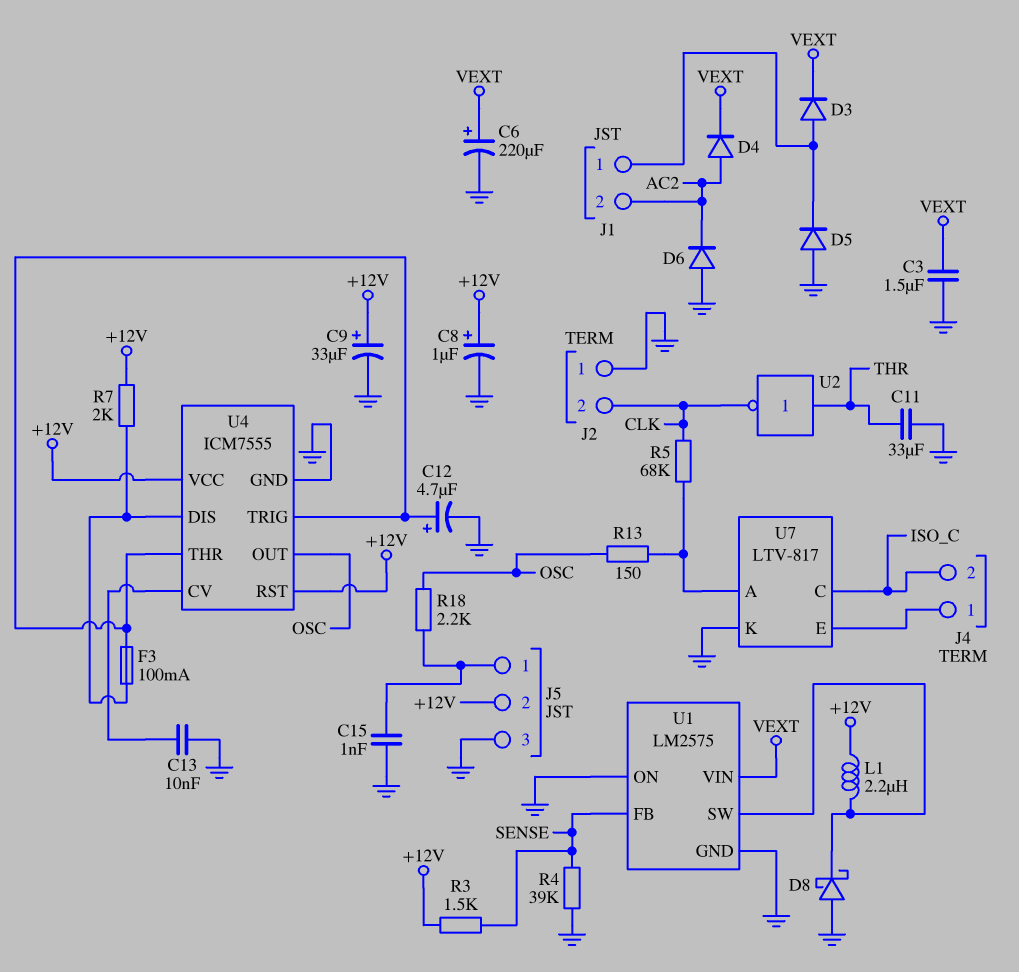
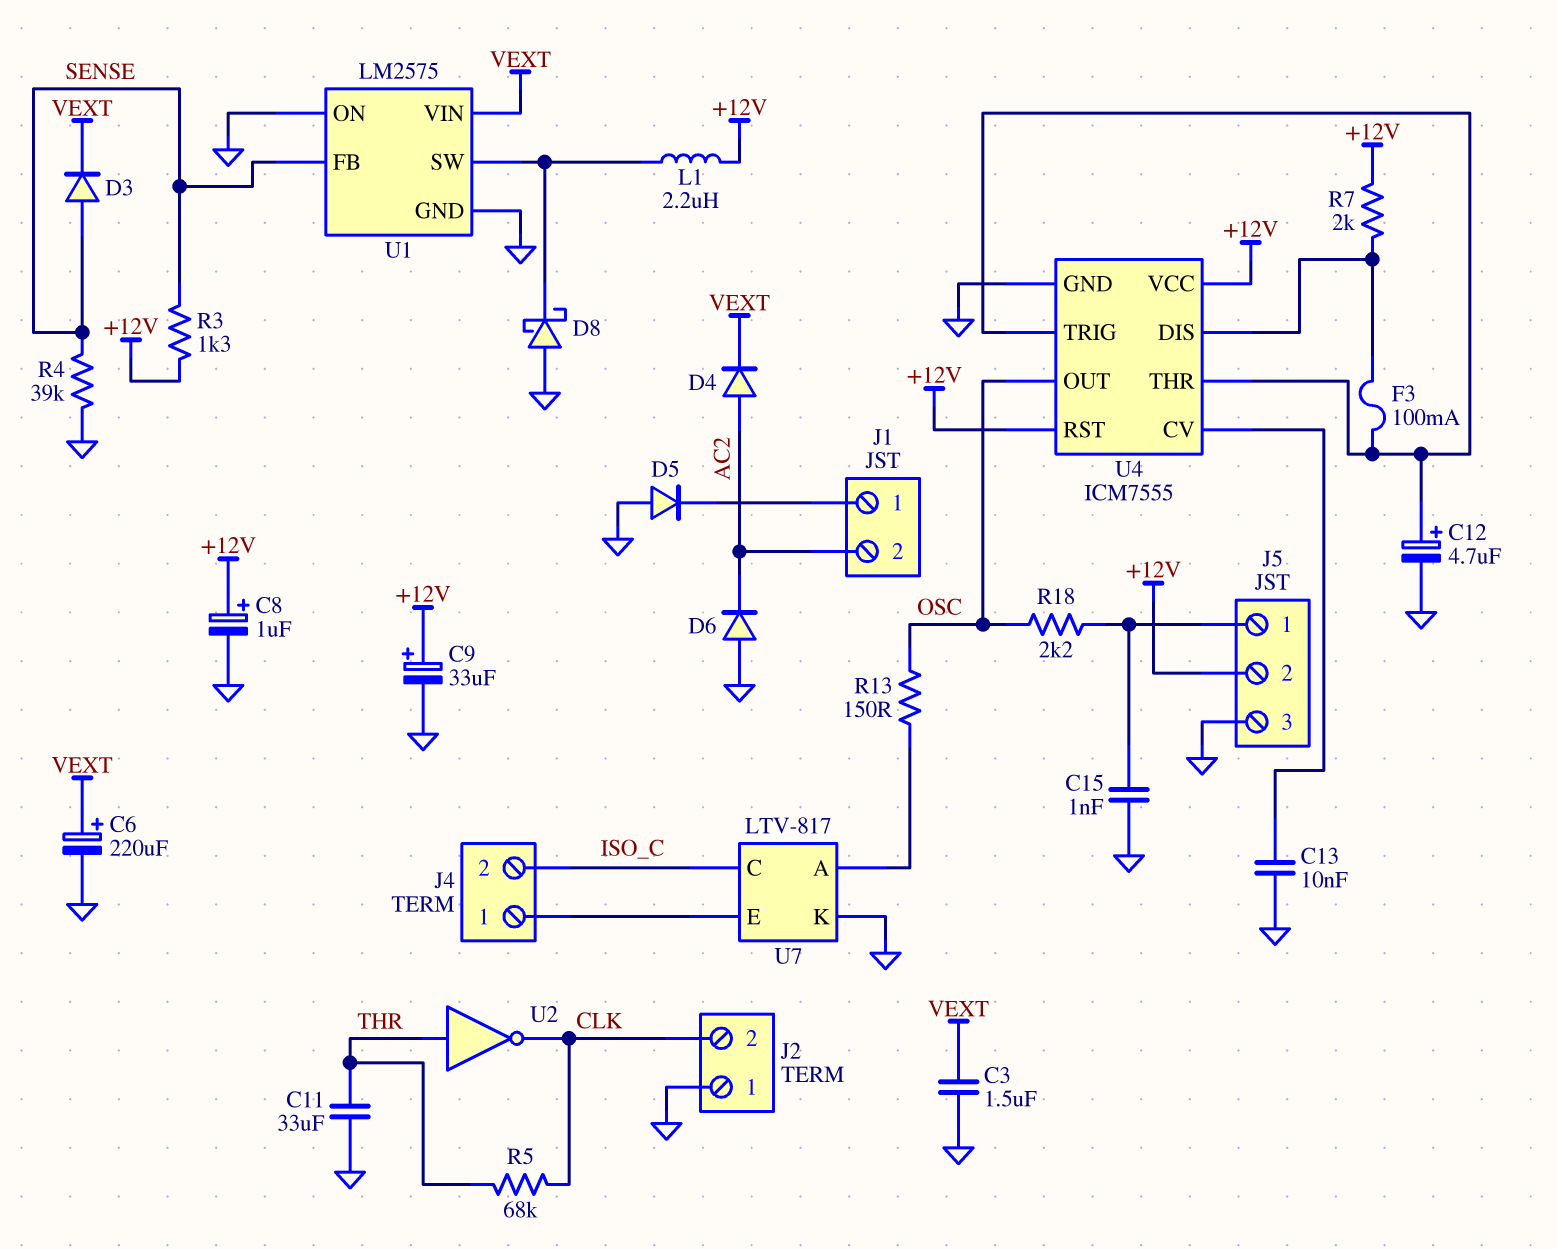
D3: diode (A J1/1, K VEXT) -> diode (A SENSE, K VEXT)
R3: 1.5k (+12V, SENSE) -> 1.3k (+12V, SENSE)
R5: 68k (CLK, U7/A) -> 68k (CLK, THR)

